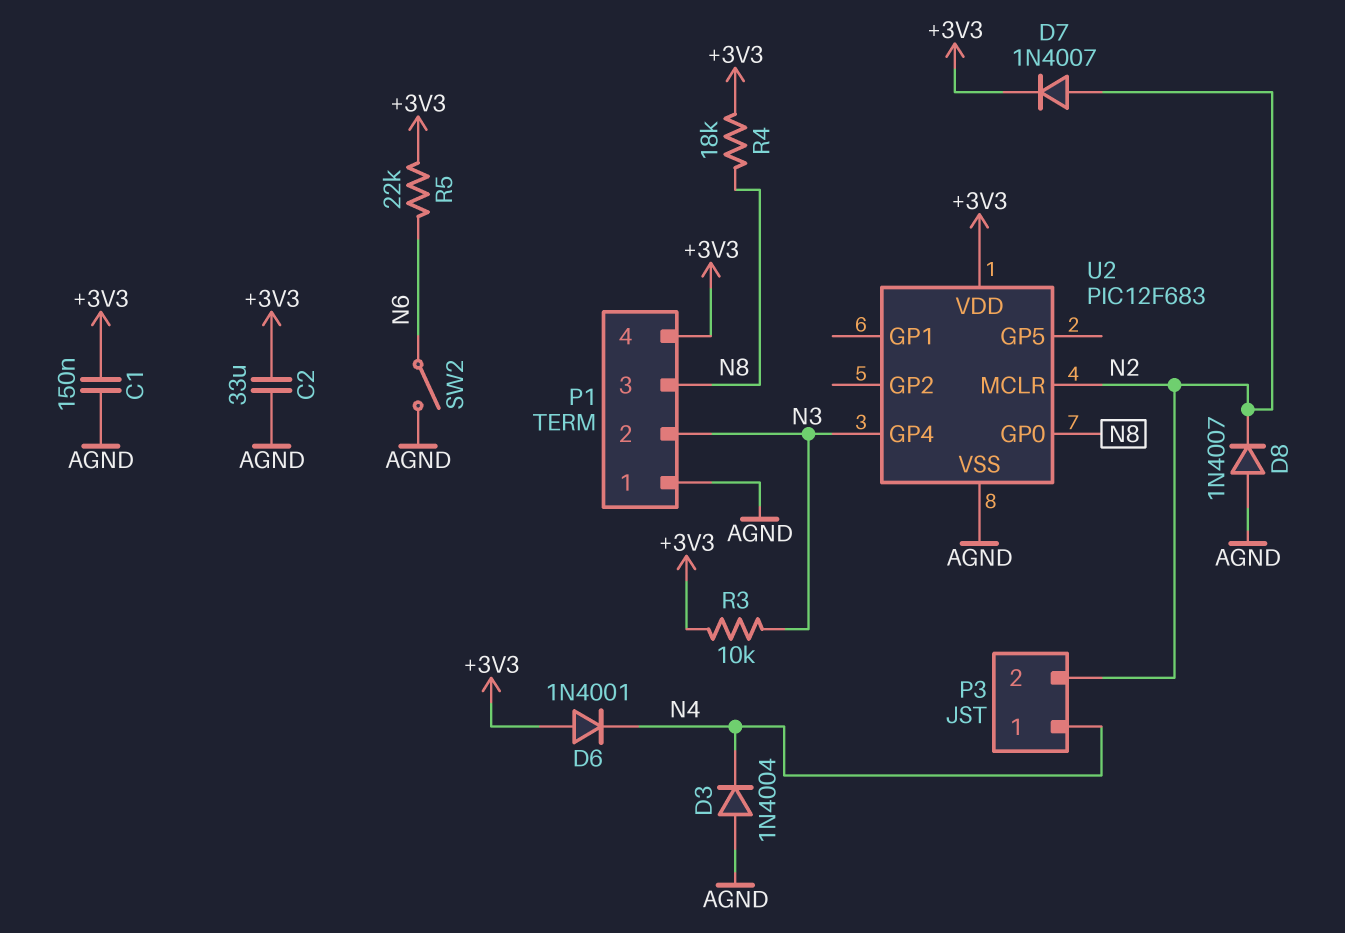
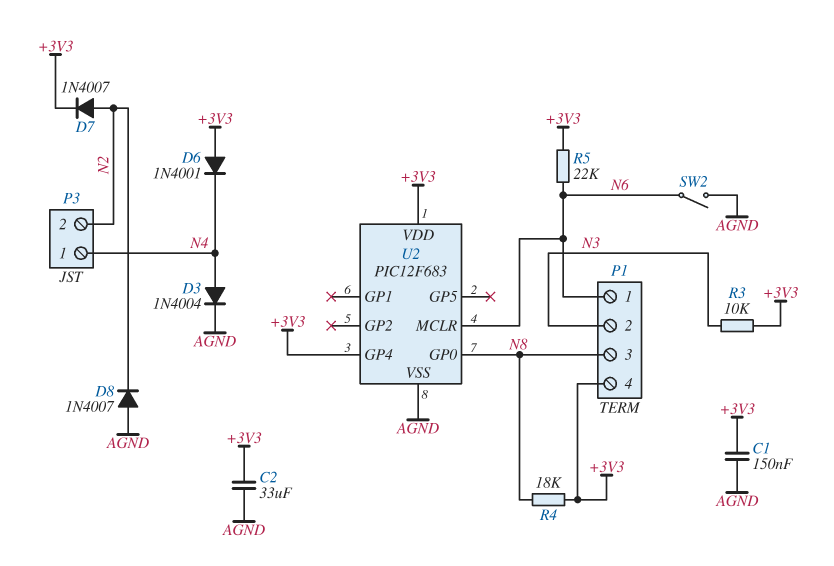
D3: diode 1N4004 (A AGND, K N4) -> diode 1N4004 (A N4, K AGND)
P1 pin 1: AGND -> N6
U2 pin GP4: N3 -> +3V3
U2 pin MCLR: N2 -> N6

